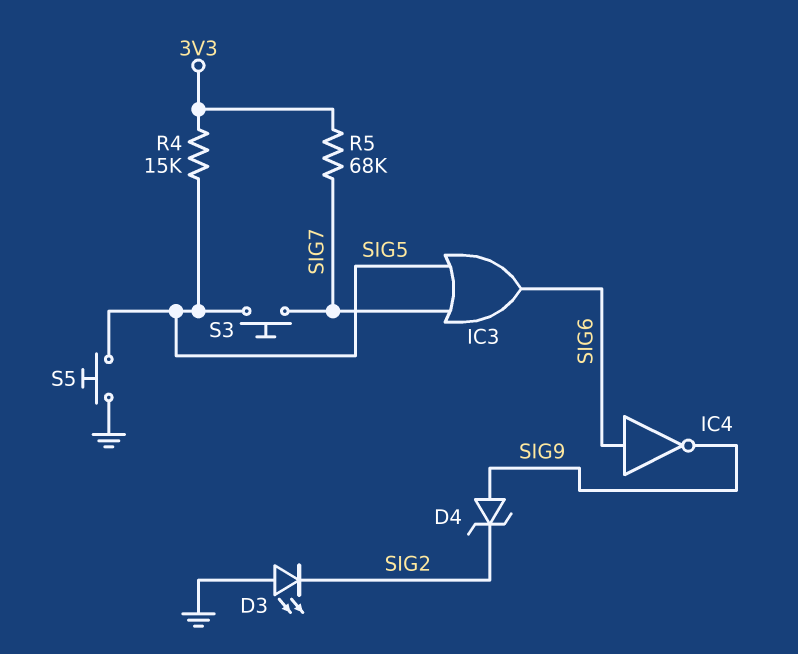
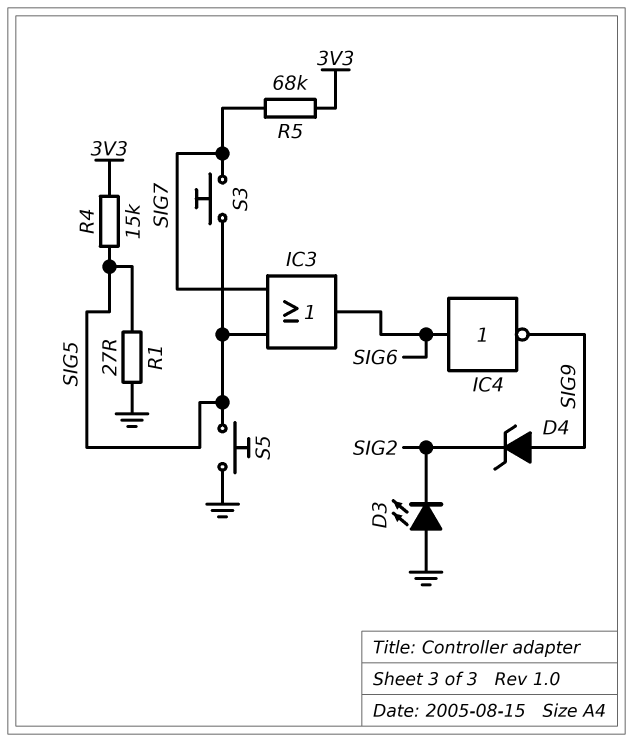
R1: none -> 27 (GND, SIG5)

